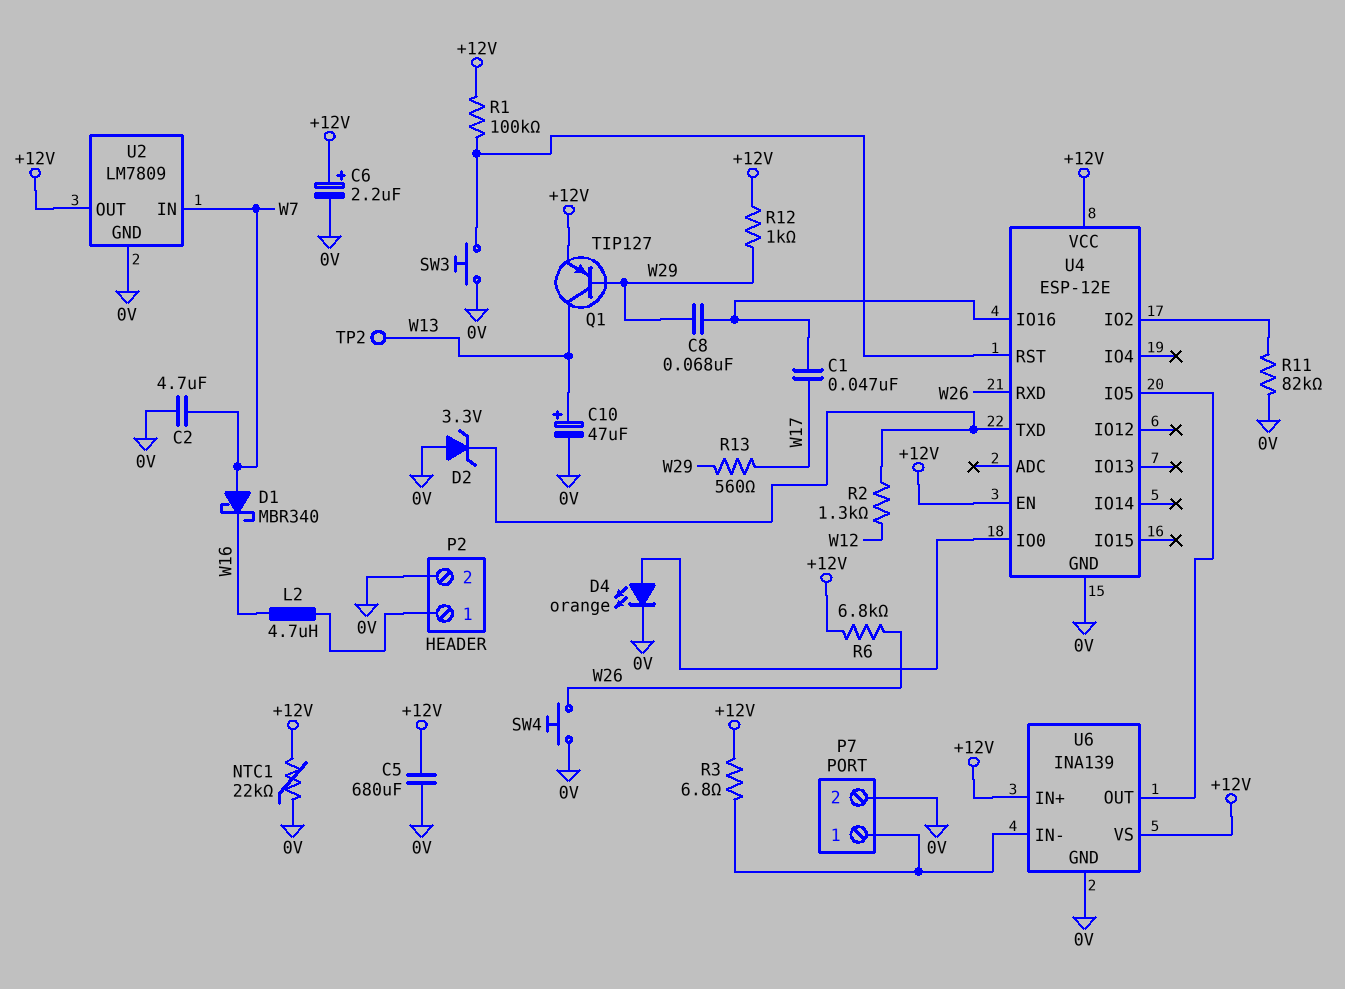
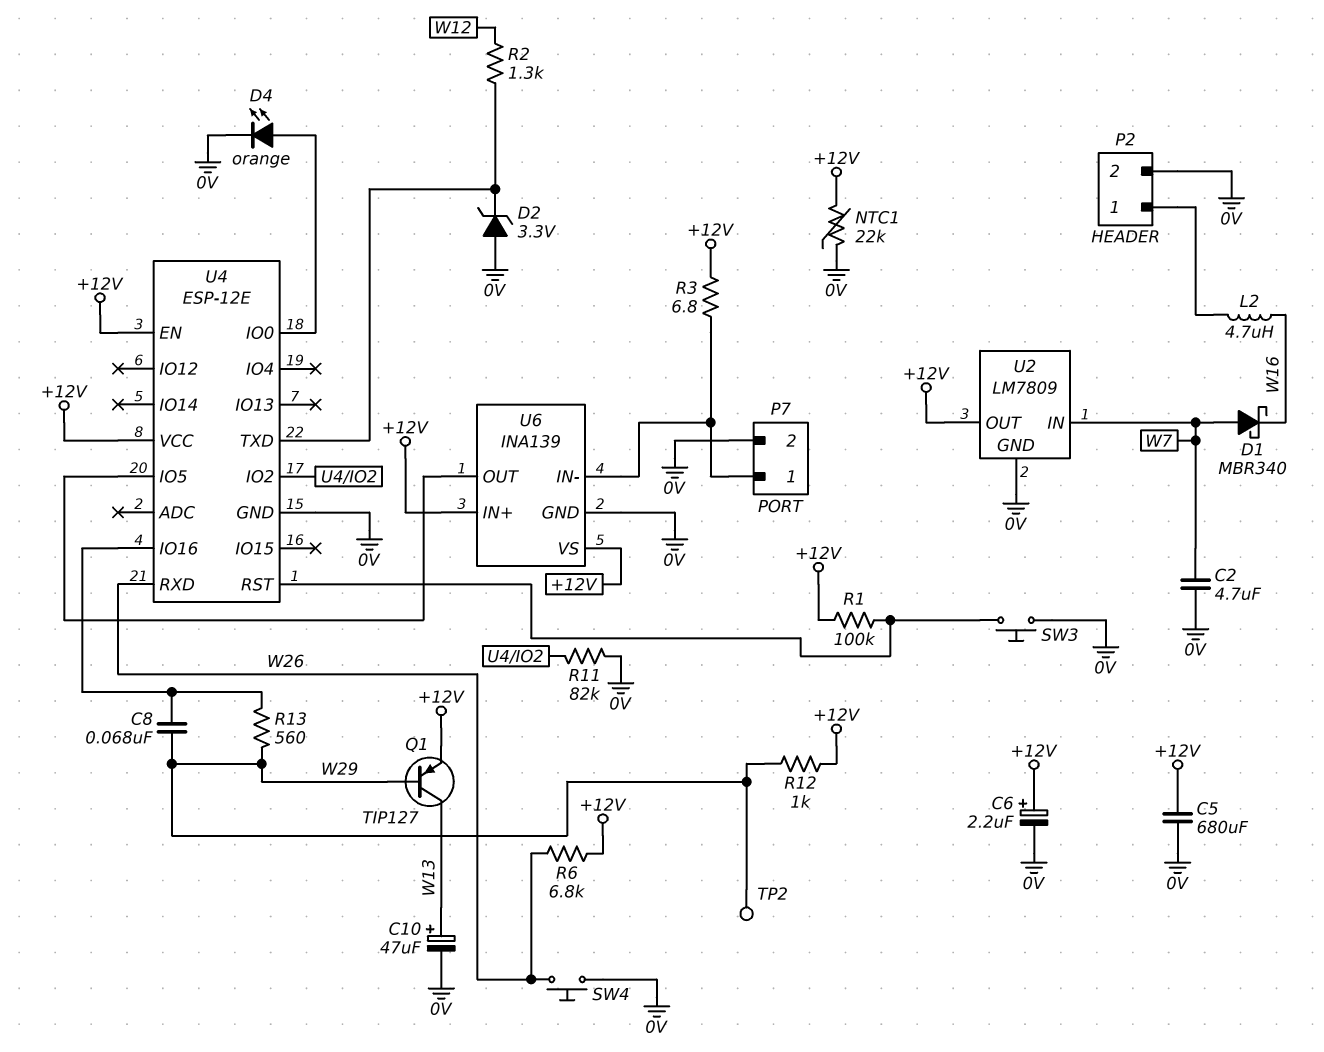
C1: 47nF (U4/IO16, W17) -> none
R13: 560 (W17, W29) -> 560 (U4/IO16, W29)
TP2: test point (W13) -> test point (W29)

